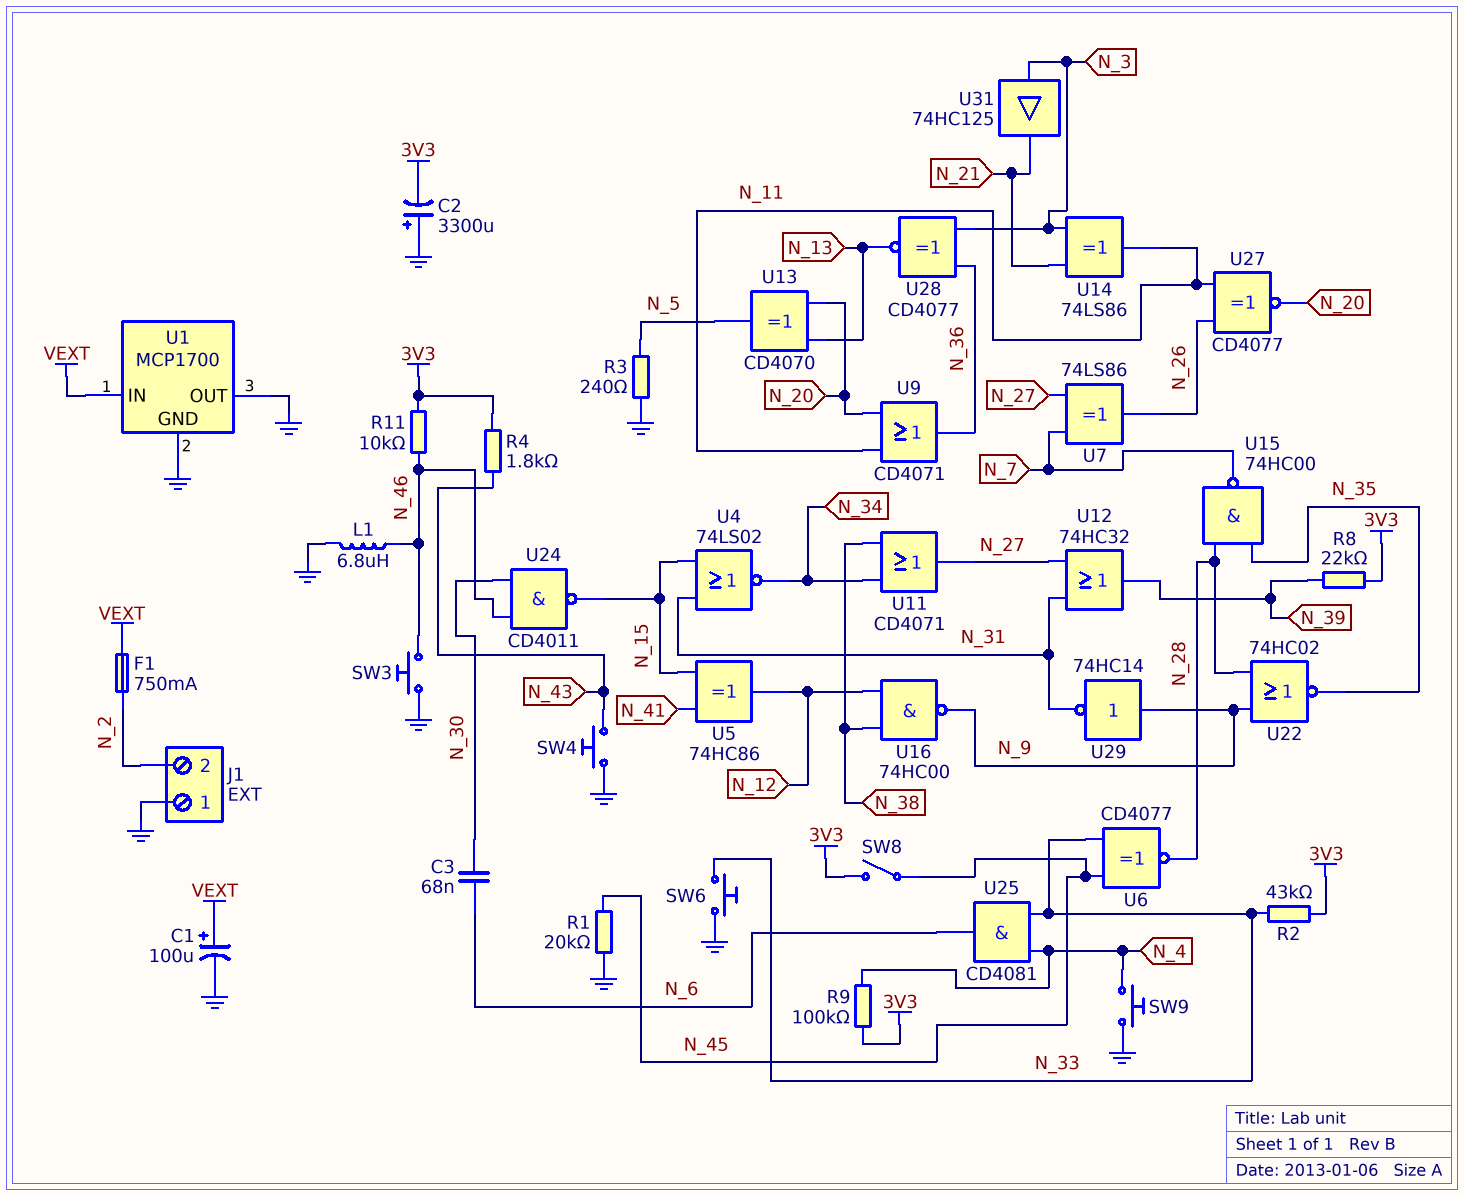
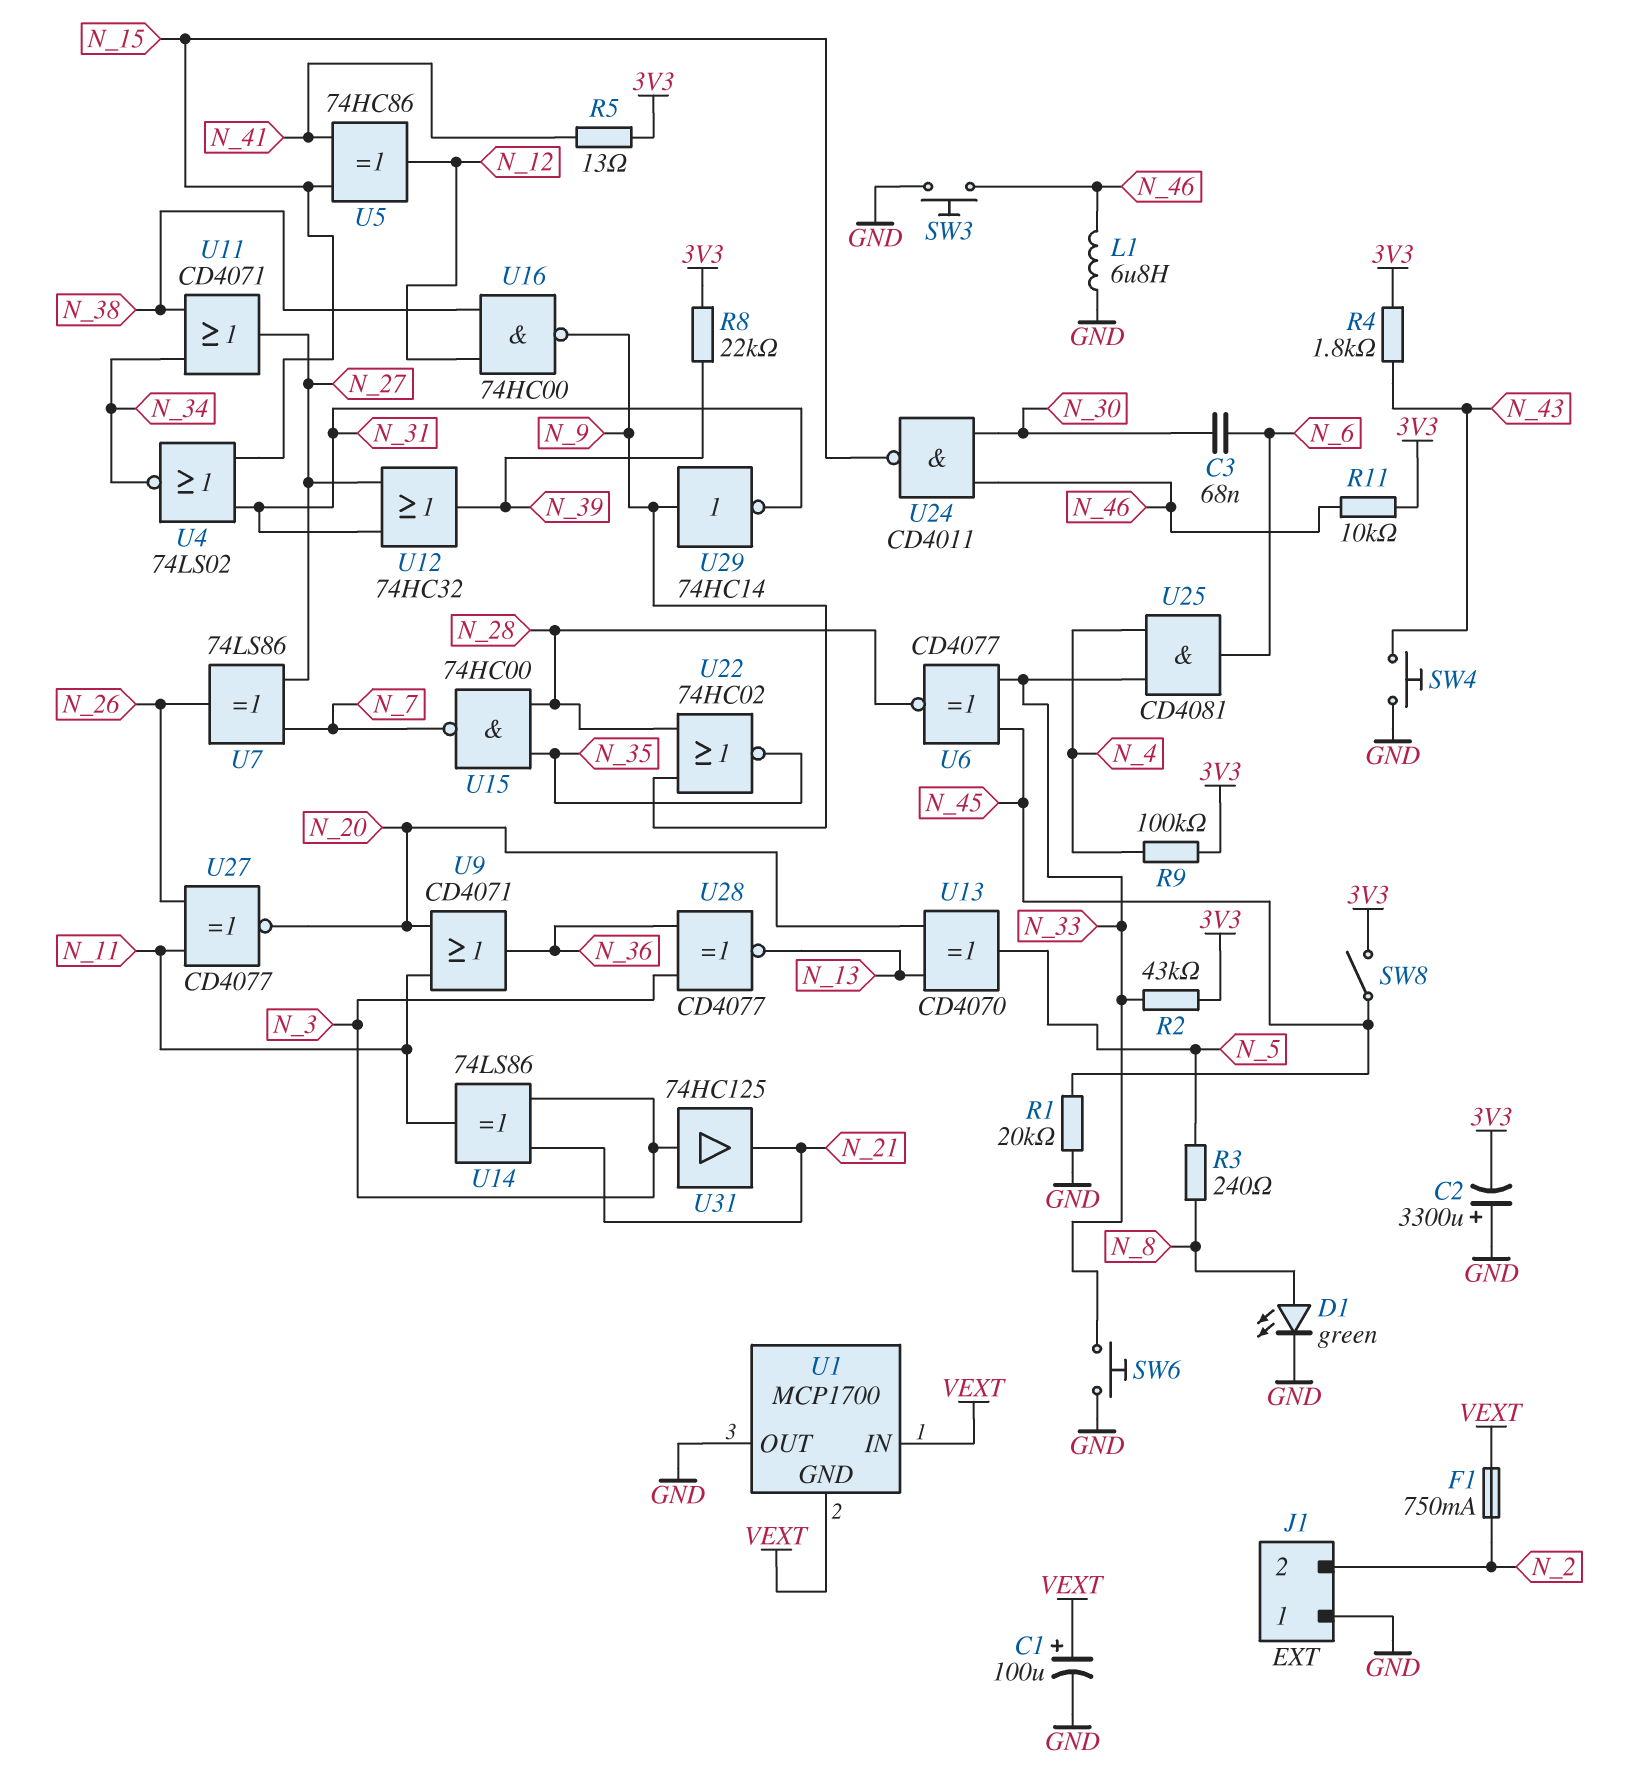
D1: none -> LED green (A N_8, K GND)
R3: 240 (GND, N_5) -> 240 (N_5, N_8)
R5: none -> 13 (3V3, N_41)
SW9: button (GND, N_4) -> none
U1 pin GND: GND -> VEXT

